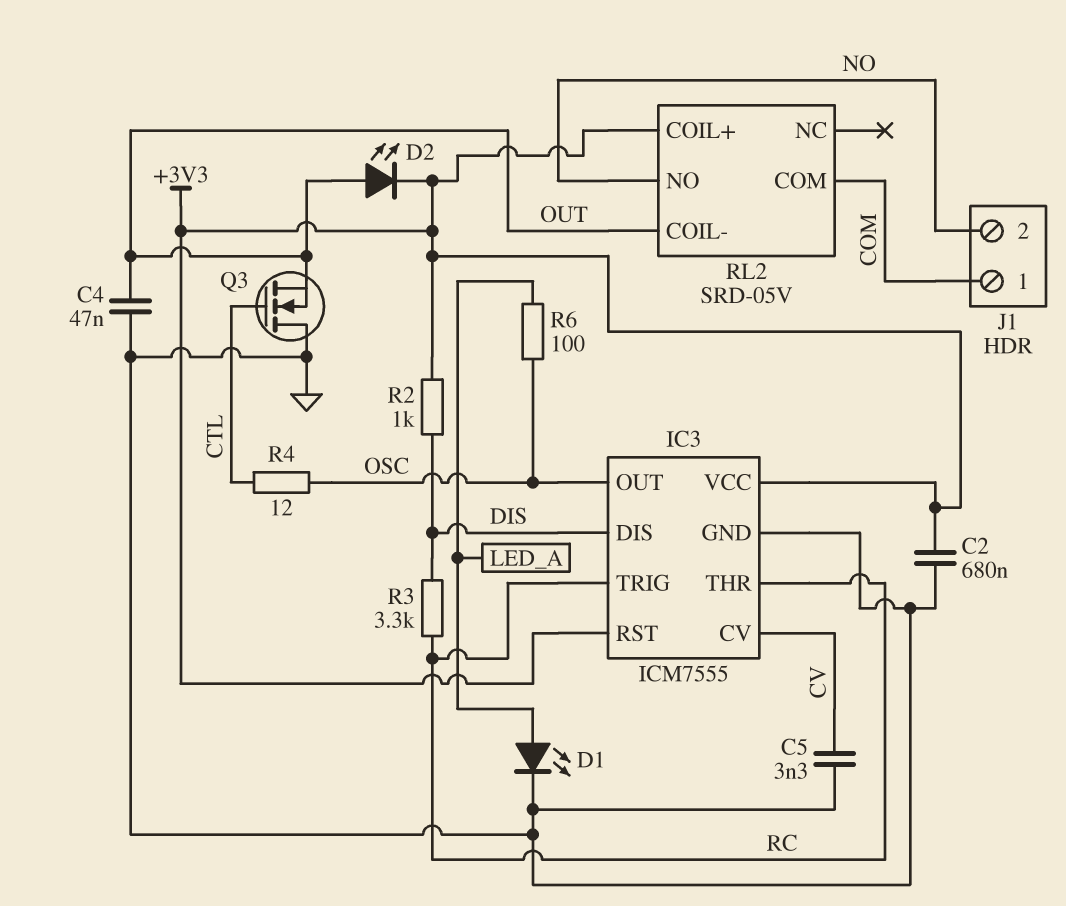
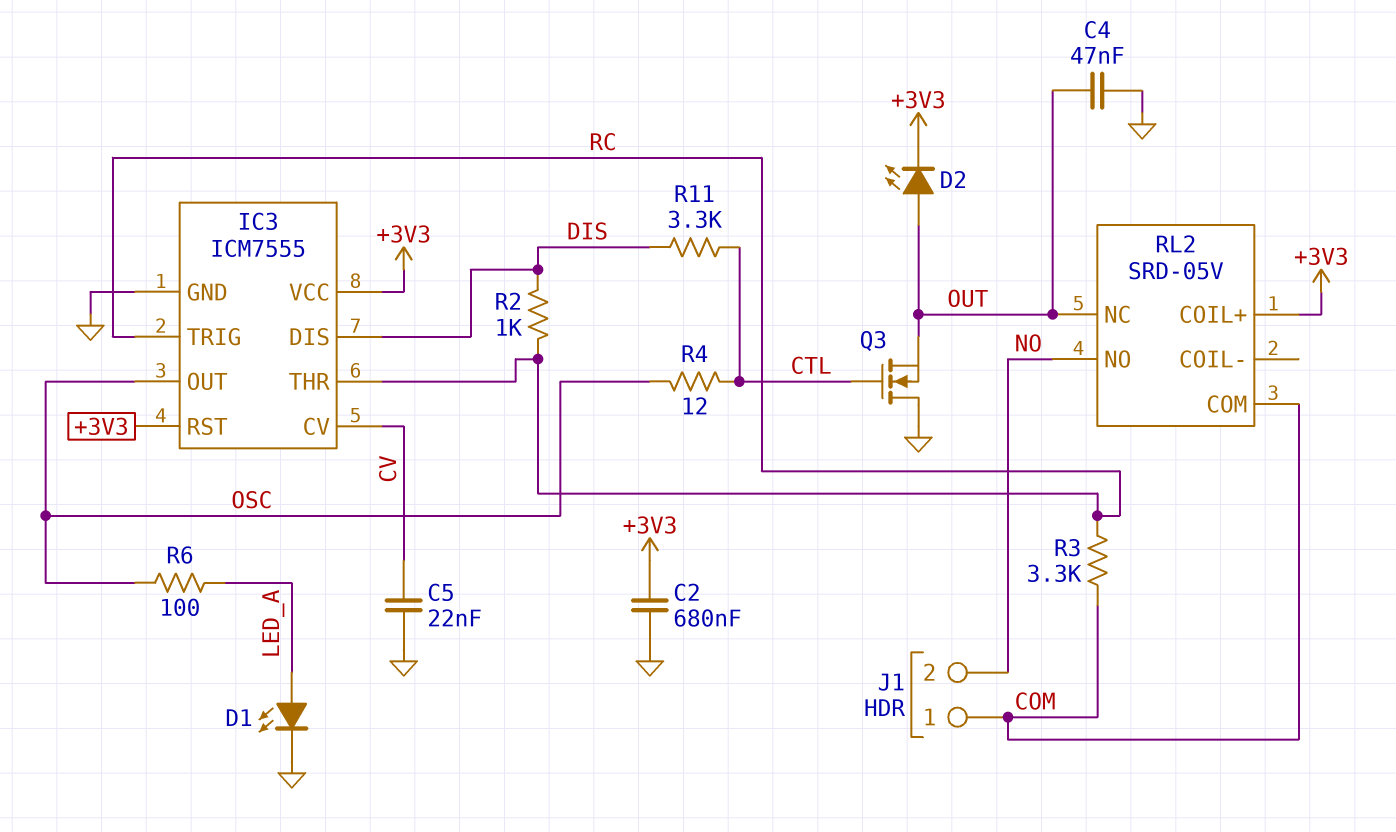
C5: 3.3nF (CV, GND) -> 22nF (CV, GND)
R2: 1k (+3V3, DIS) -> 1k (DIS, RC)
R3: 3.3k (DIS, RC) -> 3.3k (COM, RC)
R11: none -> 3.3k (CTL, DIS)
RL2 pin COIL-: OUT -> none
RL2 pin NC: none -> OUT

